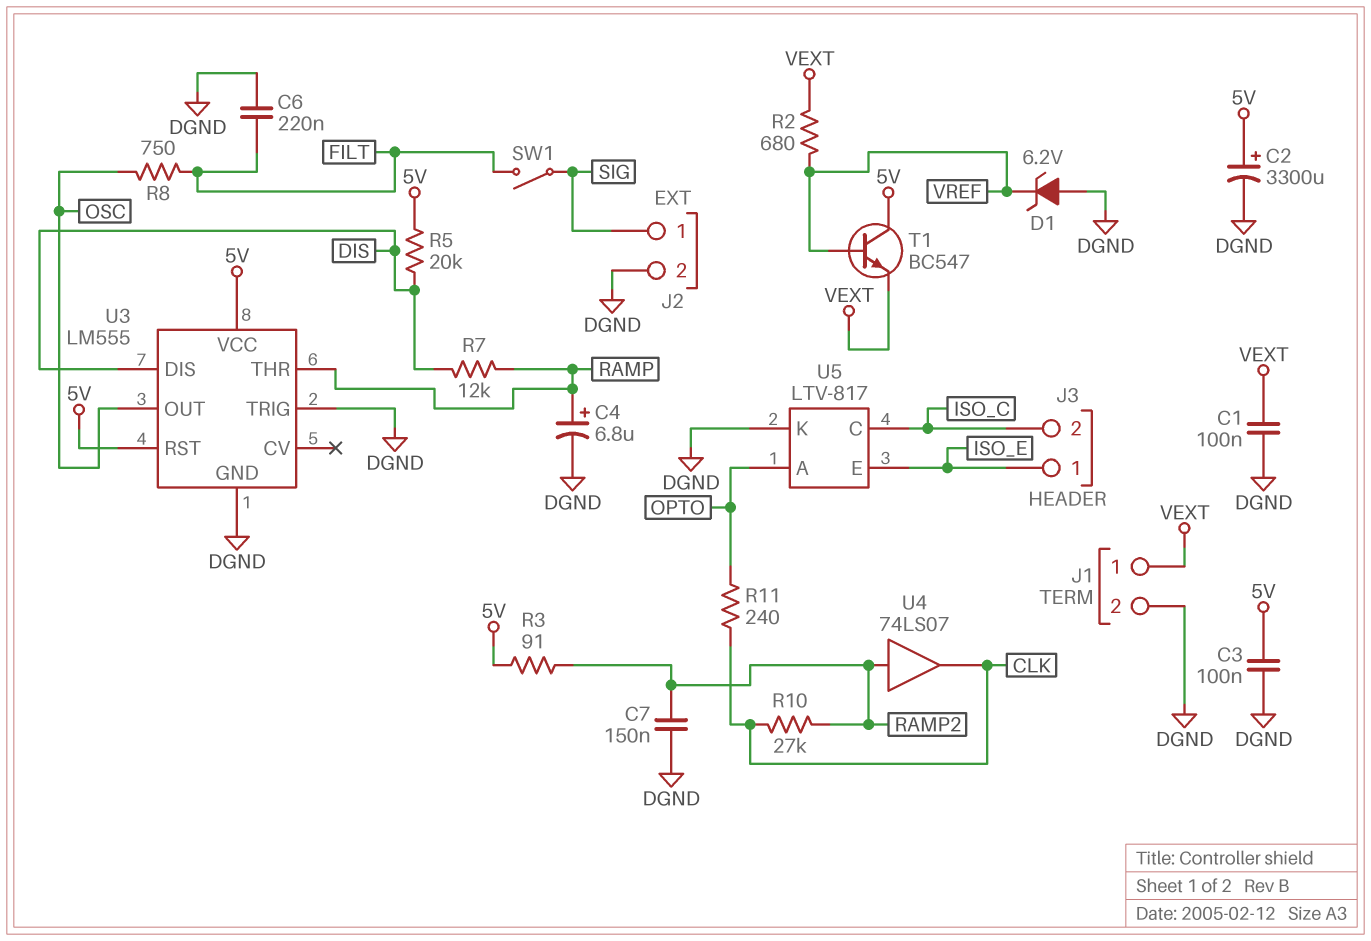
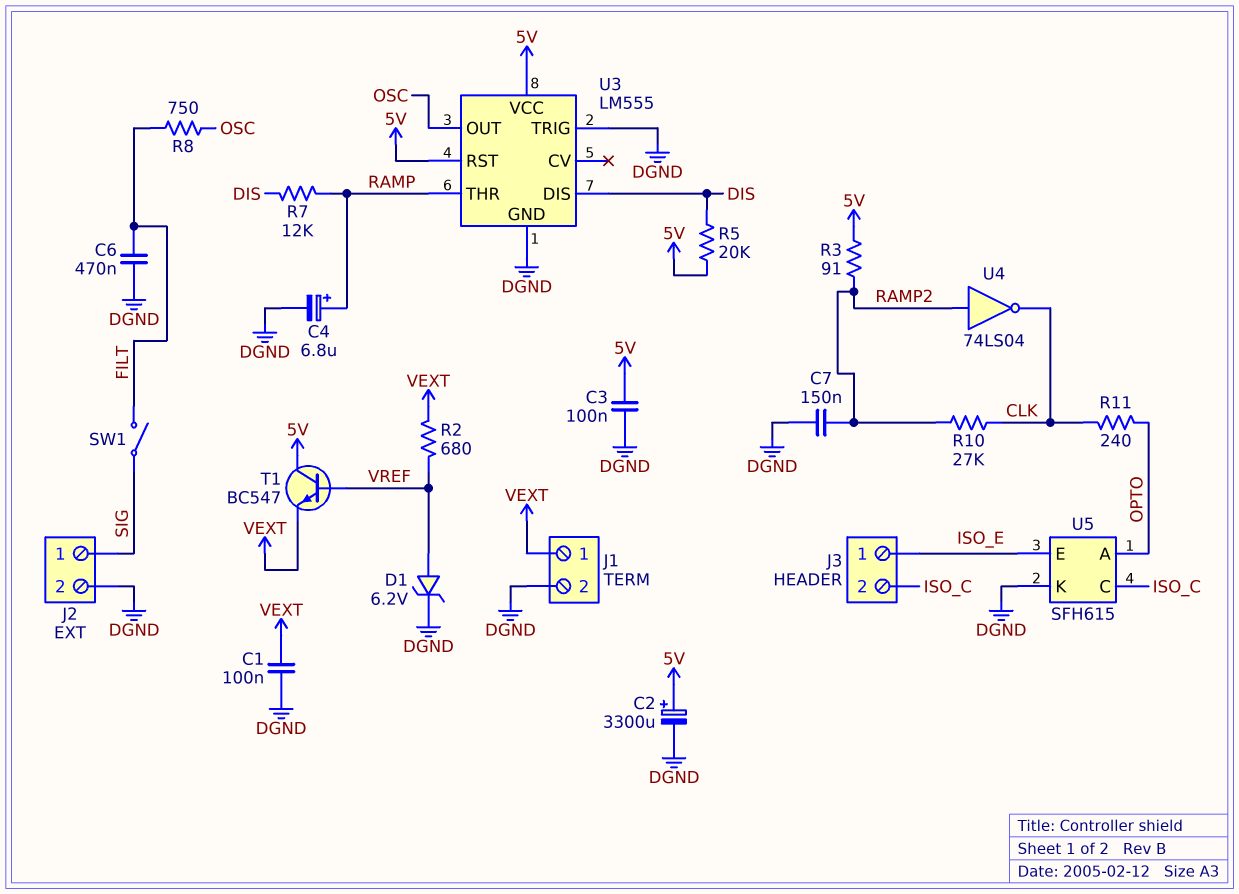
C6: 220nF (DGND, FILT) -> 470nF (DGND, FILT)
D1: zener 6.2V (A DGND, K VREF) -> zener 6.2V (A VREF, K DGND)
U4: buffer 74LS07 (in RAMP2, out CLK) -> NOT 74LS04 (in RAMP2, out CLK)
U5: LTV-817 -> SFH615

